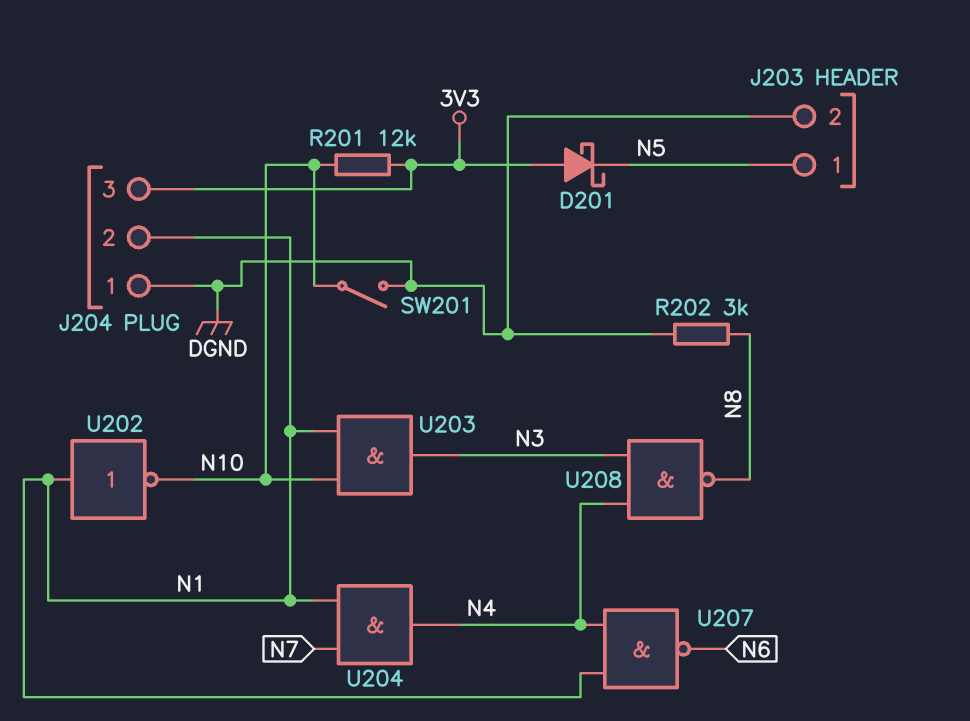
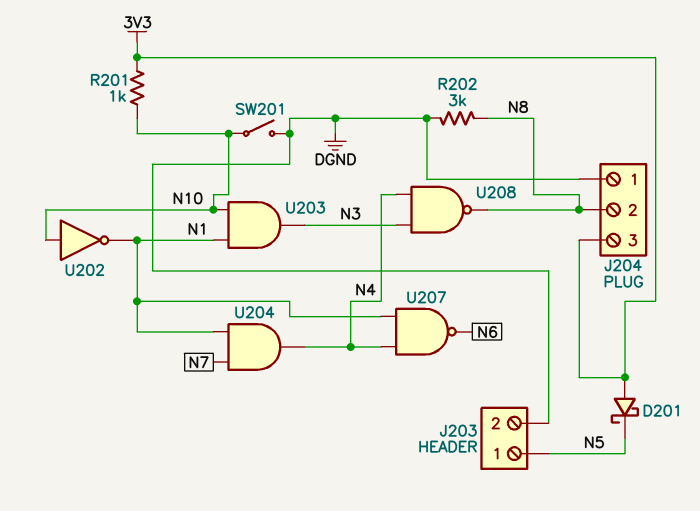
J204 pin 2: N1 -> N8
R201: 12k (3V3, N10) -> 1k (3V3, N10)
U202: NOT (in N1, out N10) -> NOT (in N10, out N1)

